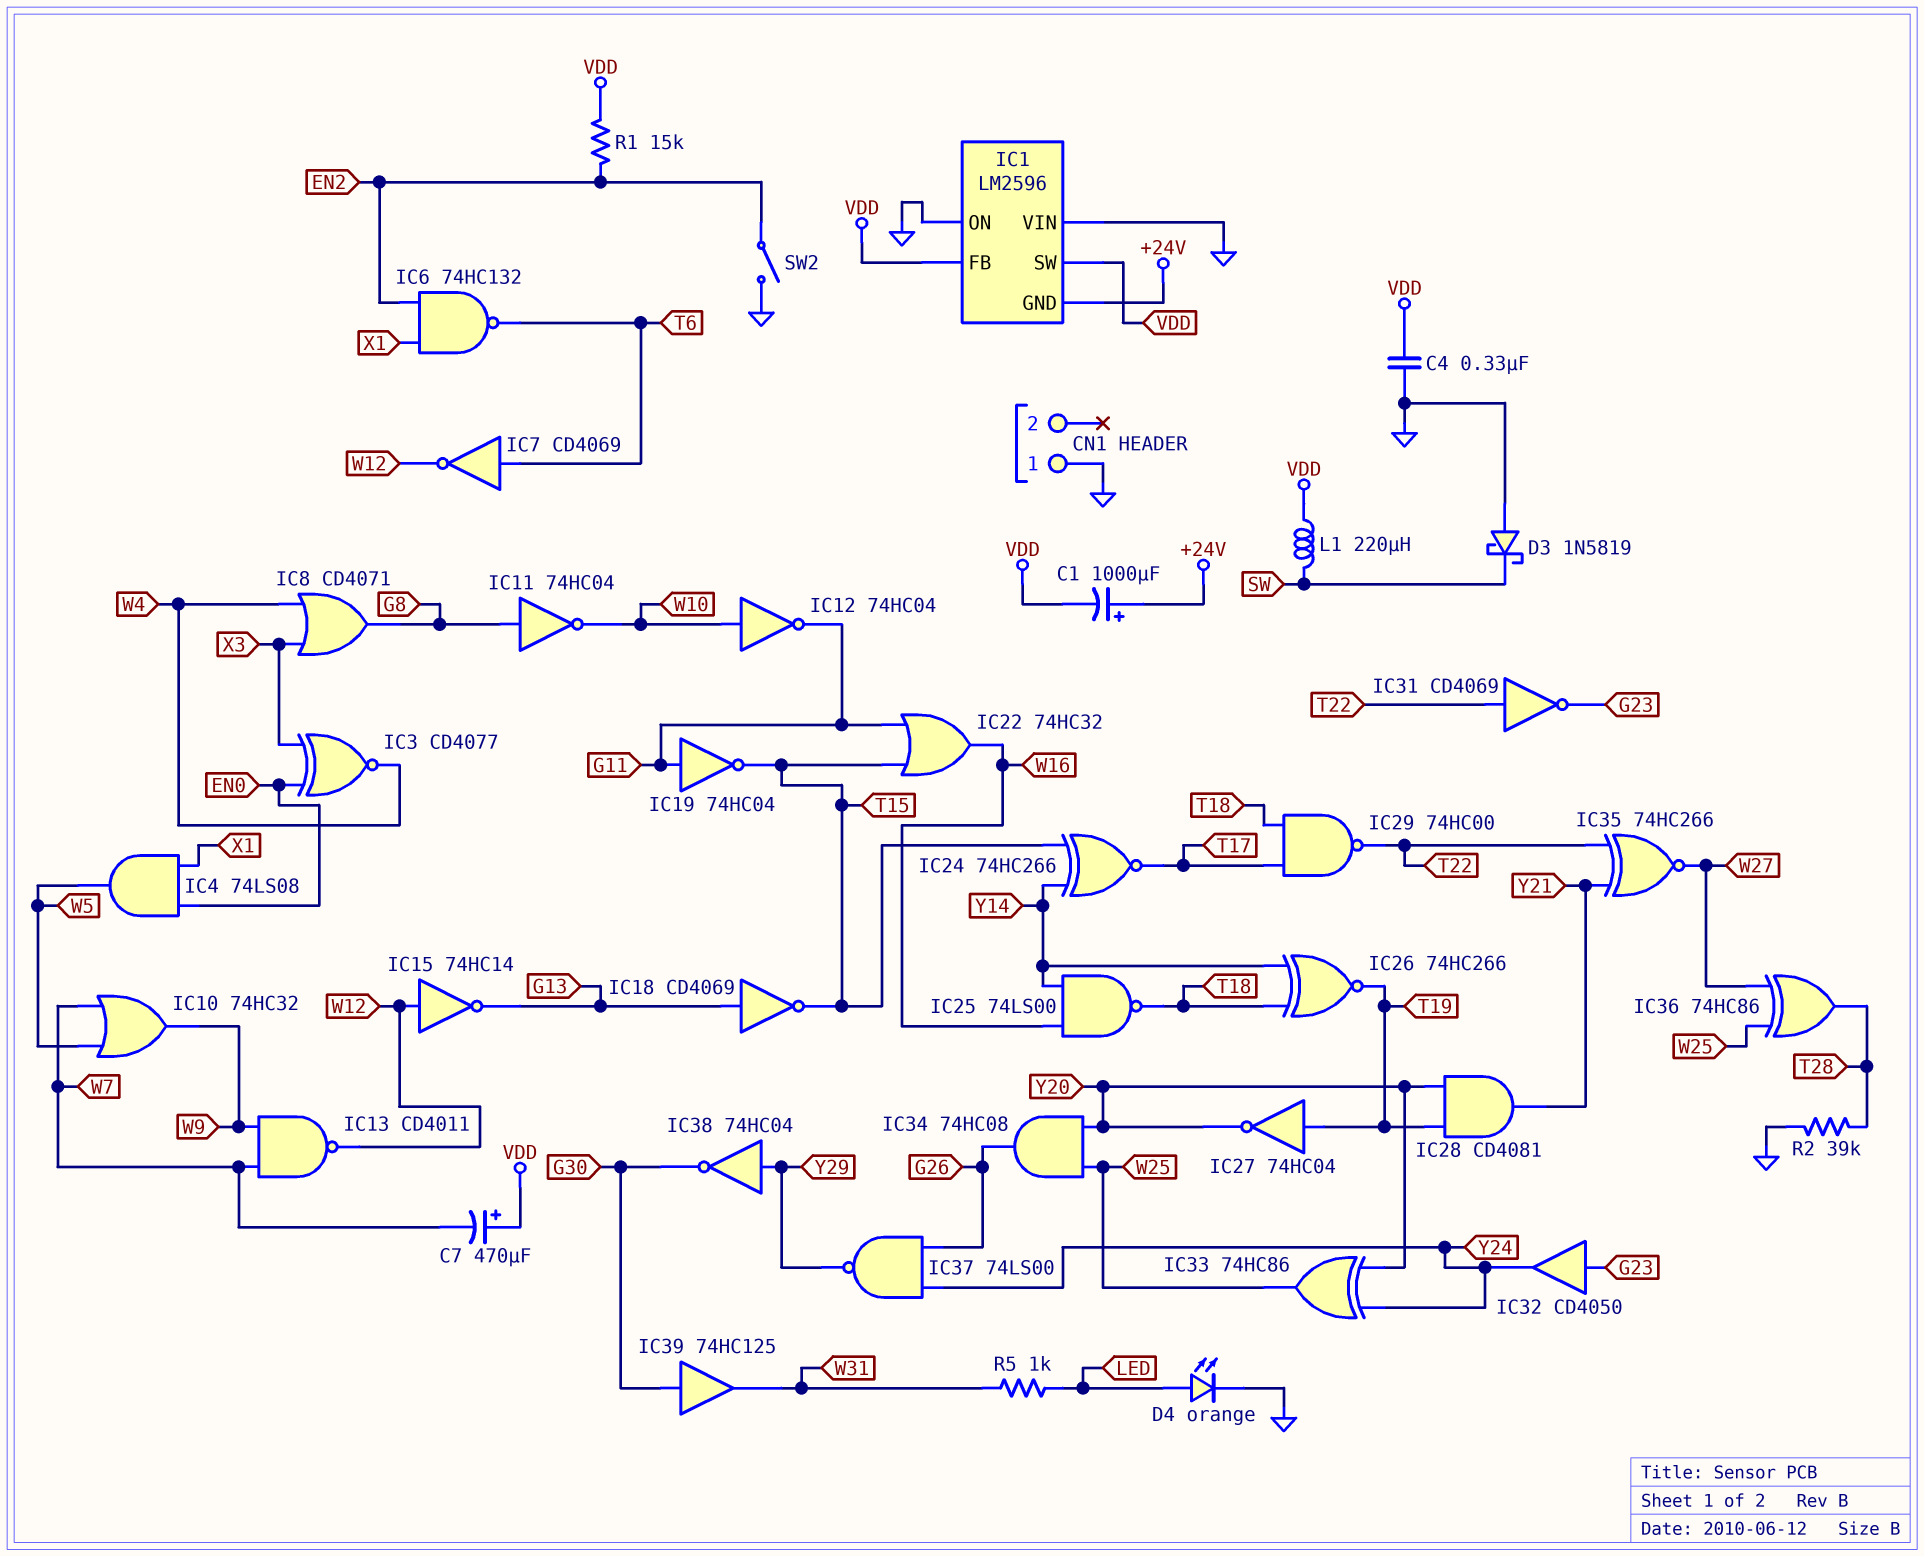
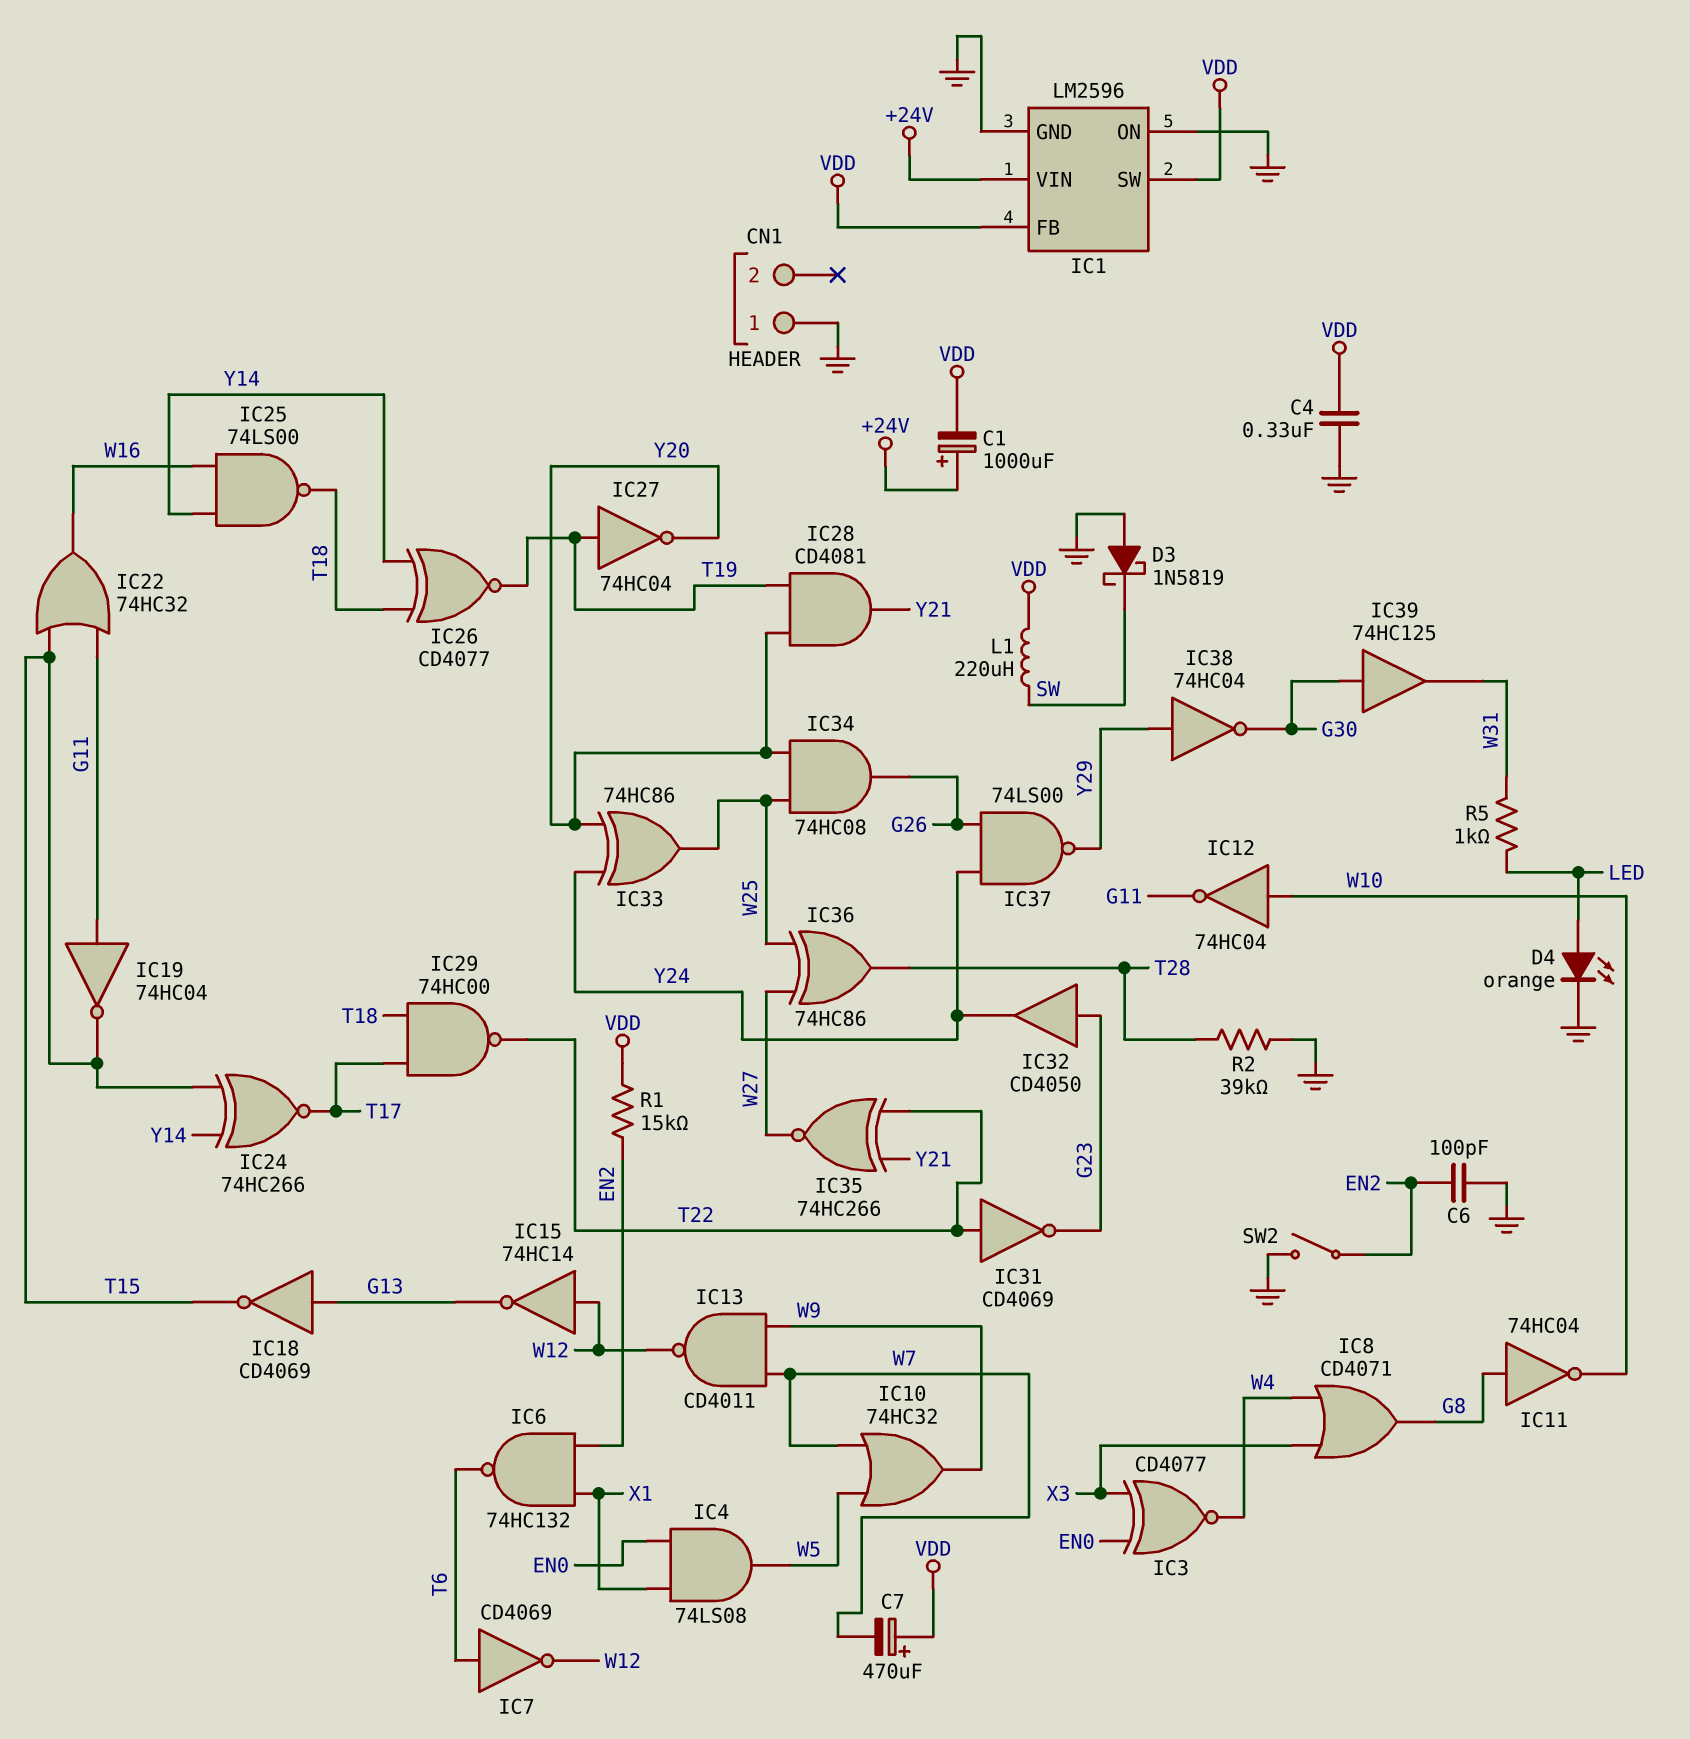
C6: none -> 100pF (EN2, GND)
IC1 pin GND: +24V -> GND
IC1 pin VIN: GND -> +24V
IC26: XNOR 74HC266 (in T18, in Y14, out T19) -> XNOR CD4077 (in T18, in Y14, out T19)

